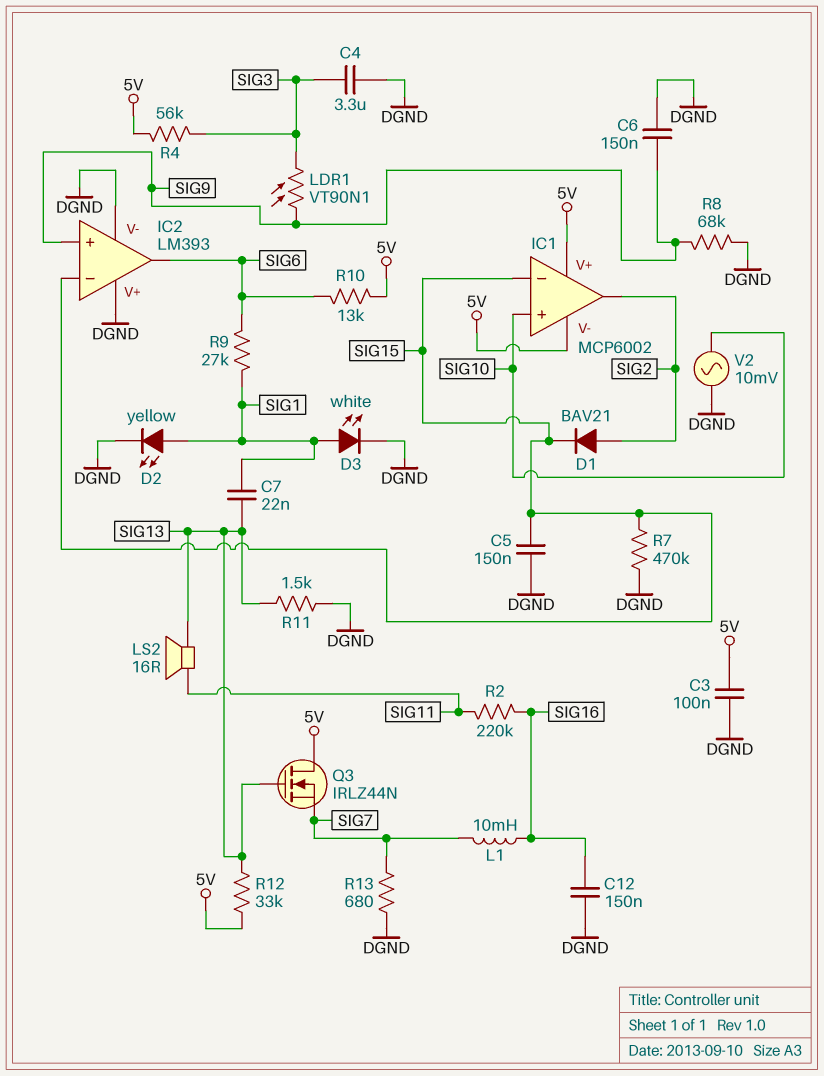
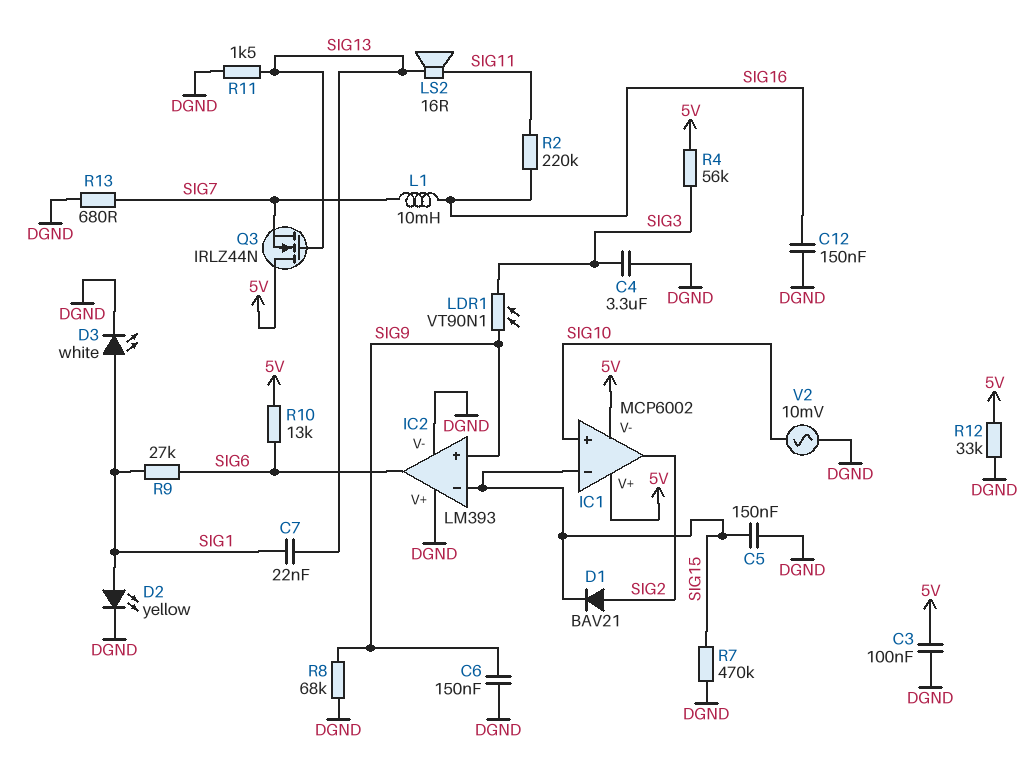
R12: 33k (5V, SIG13) -> 33k (5V, DGND)

